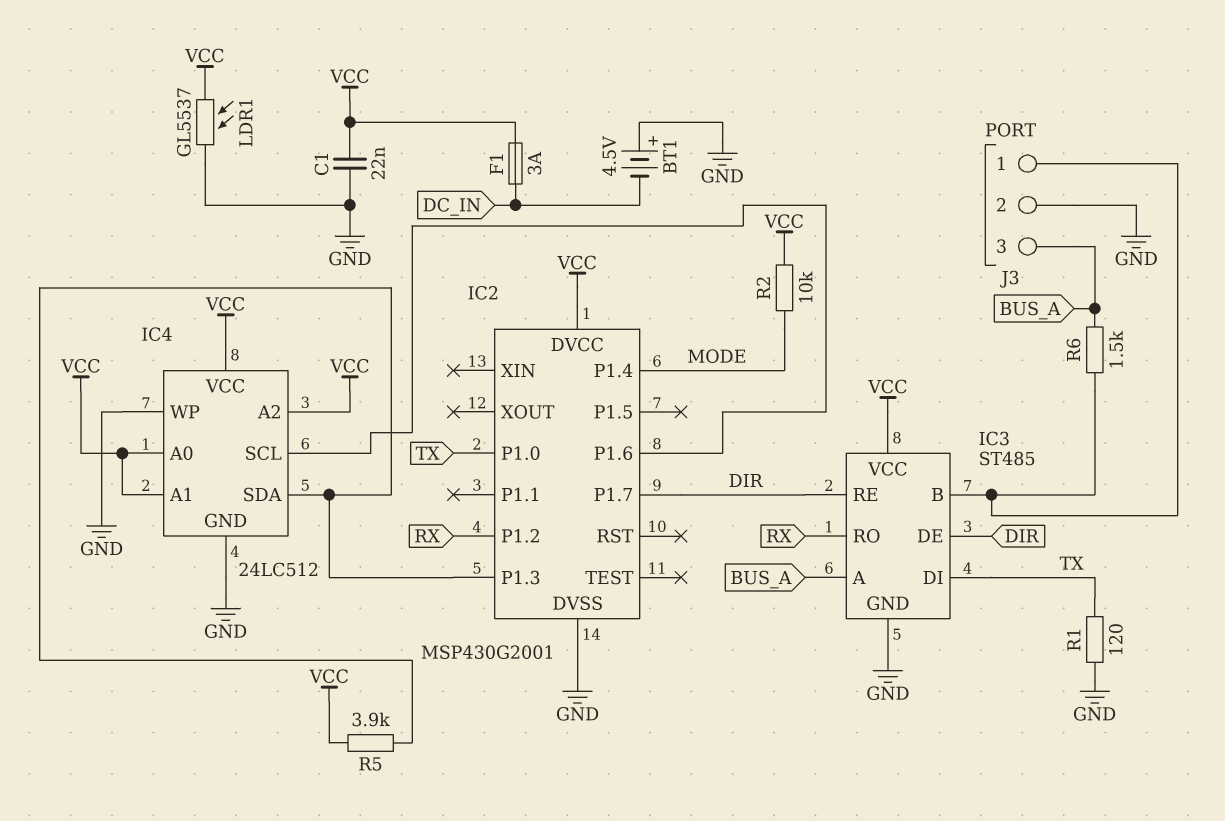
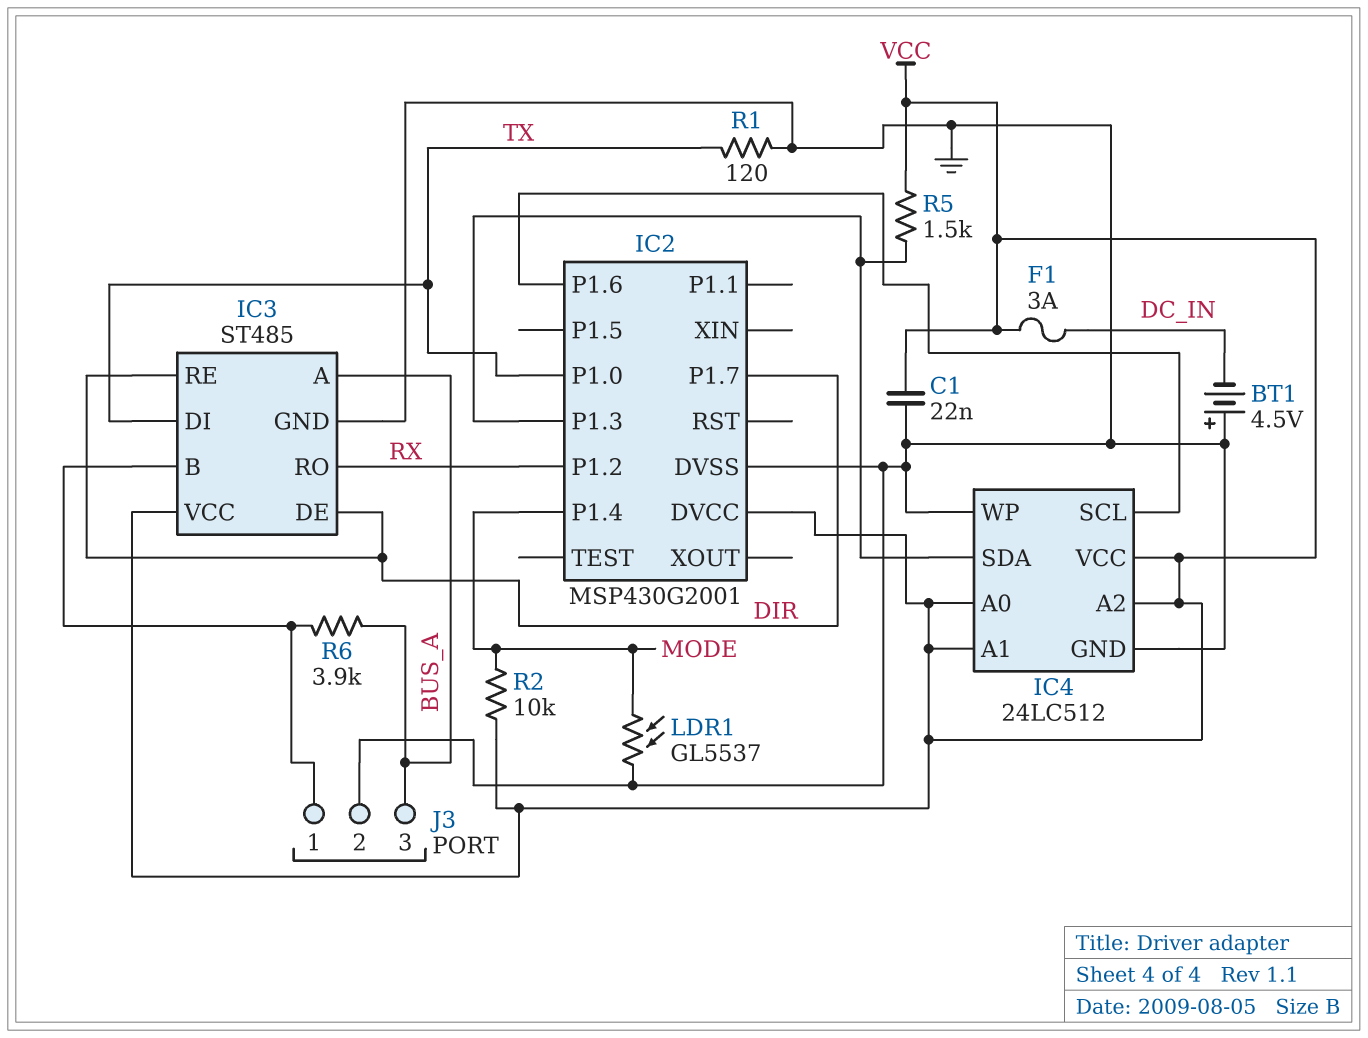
LDR1: GL5537 (GND, VCC) -> GL5537 (GND, MODE)
R5: 3.9k (IC2/P1.3, VCC) -> 1.5k (IC2/P1.3, VCC)
R6: 1.5k (BUS_A, IC3/B) -> 3.9k (BUS_A, IC3/B)

